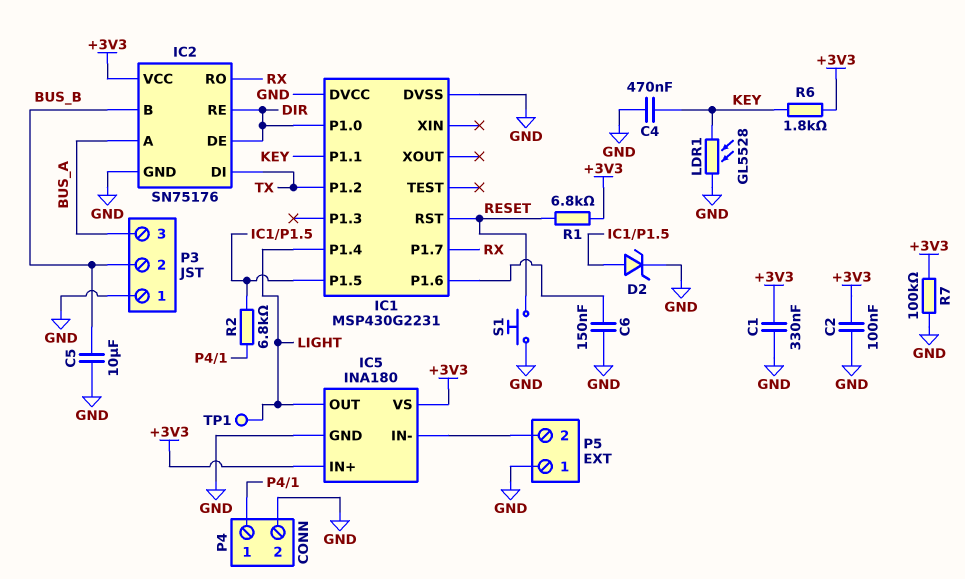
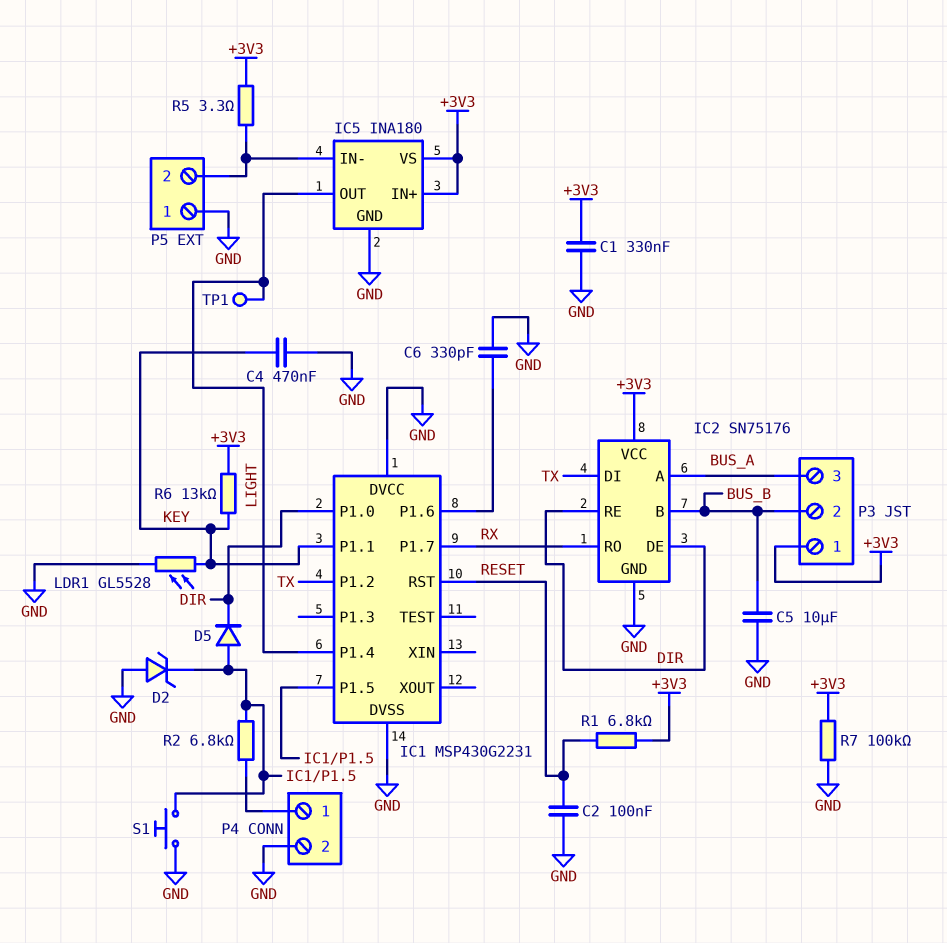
C2: 100nF (+3V3, GND) -> 100nF (GND, RESET)
C6: 150nF (GND, IC1/P1.6) -> 330pF (GND, IC1/P1.6)
D2: zener (A IC1/P1.5, K GND) -> zener (A GND, K IC1/P1.5)
D5: none -> diode (A IC1/P1.5, K DIR)
P3 pin 1: GND -> +3V3
R5: none -> 3.3 (+3V3, IC5/IN-)
R6: 1.8k (+3V3, KEY) -> 13k (+3V3, KEY)
S1: button (GND, RESET) -> button (GND, IC1/P1.5)

